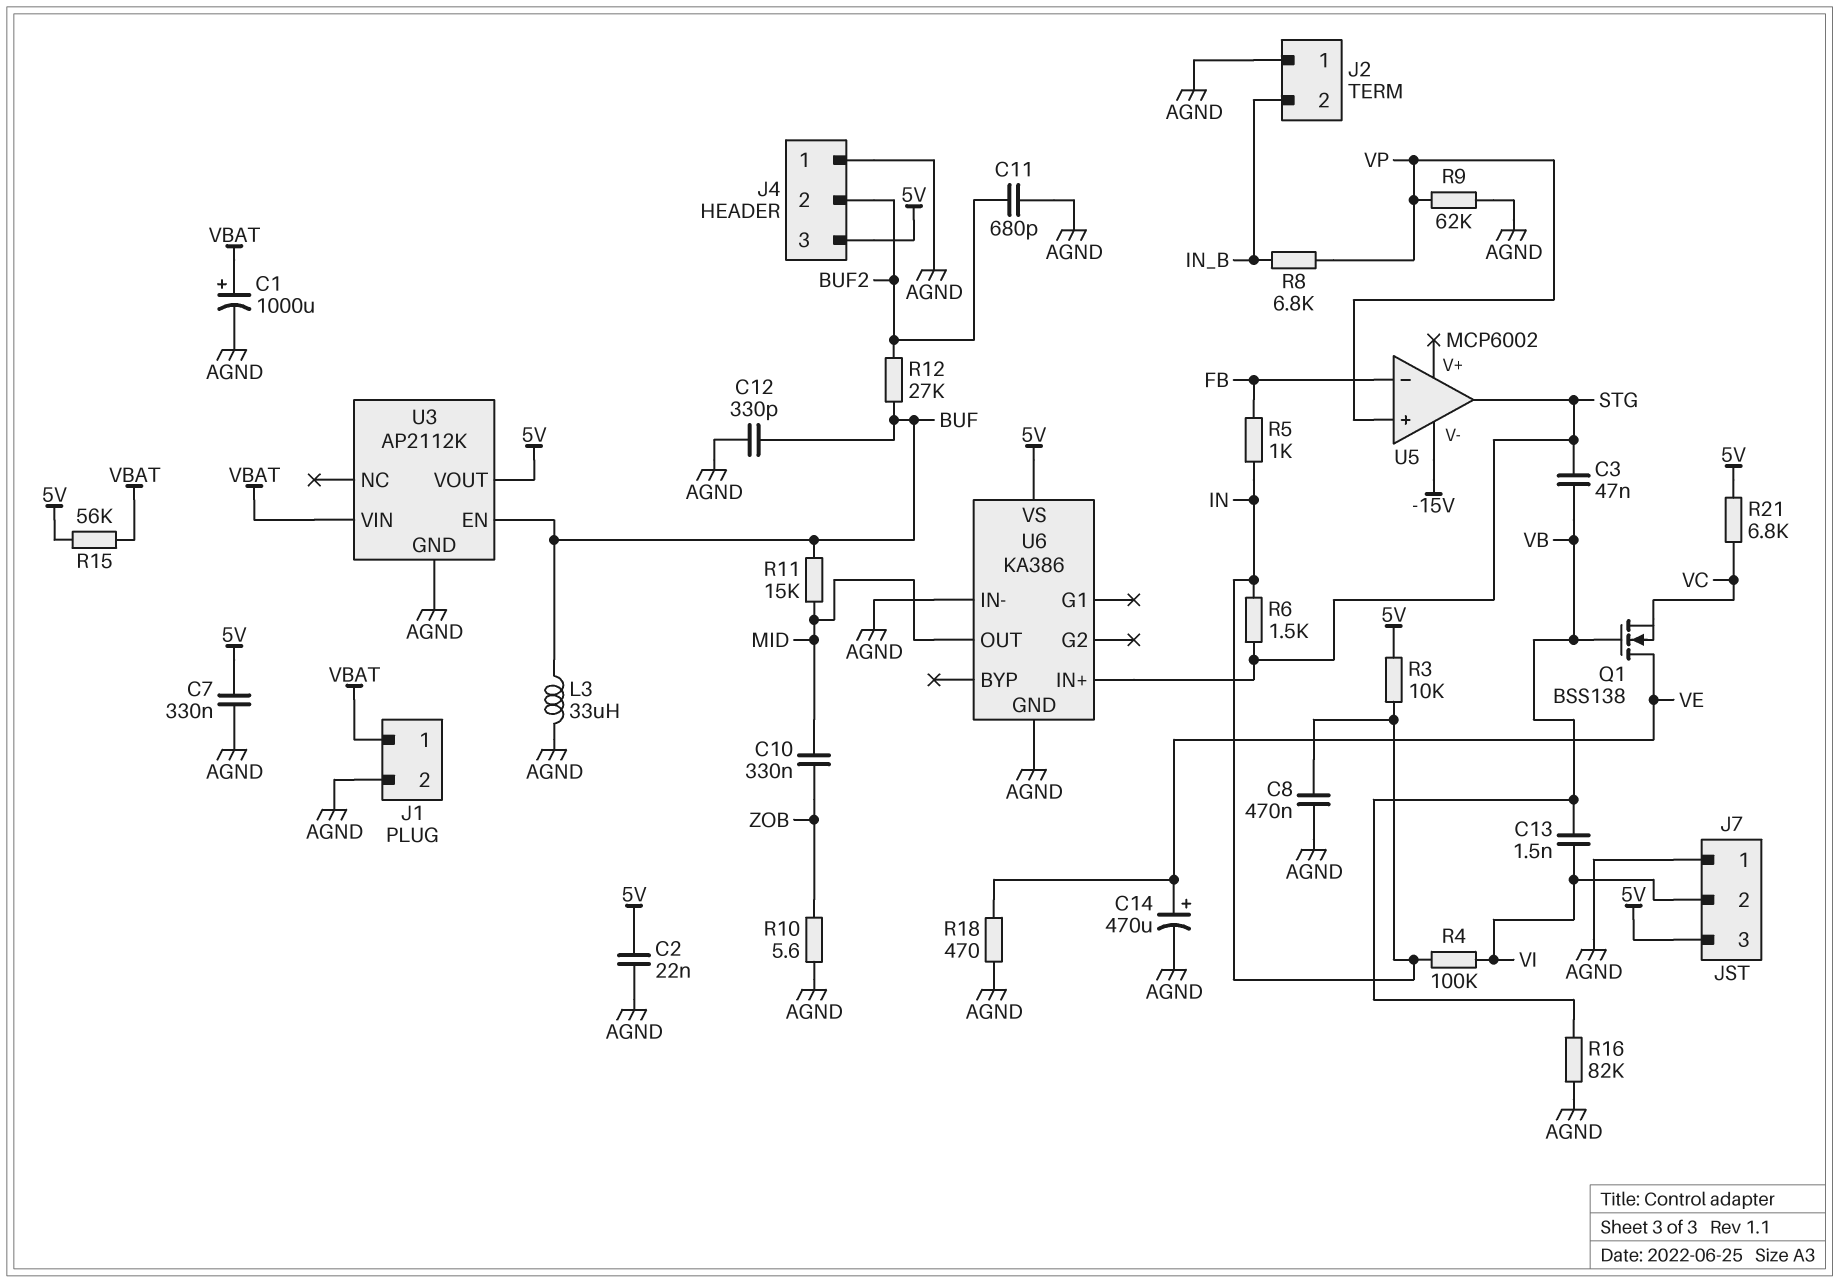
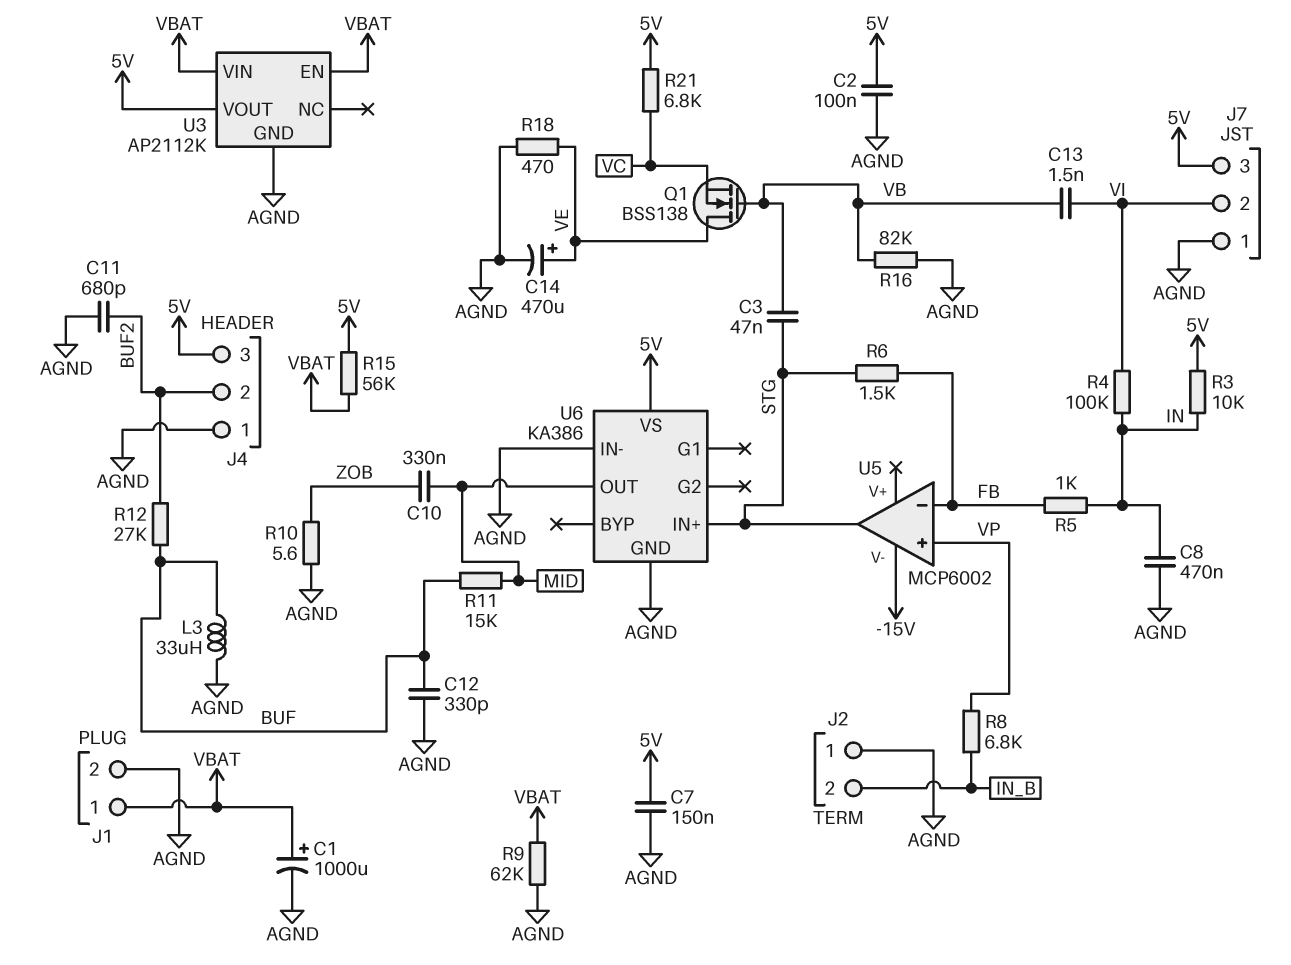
C2: 22nF (5V, AGND) -> 100nF (5V, AGND)
C7: 330nF (5V, AGND) -> 150nF (5V, AGND)
R6: 1.5k (IN, STG) -> 1.5k (FB, STG)
R9: 62k (AGND, VP) -> 62k (AGND, VBAT)
U3 pin EN: BUF -> VBAT

